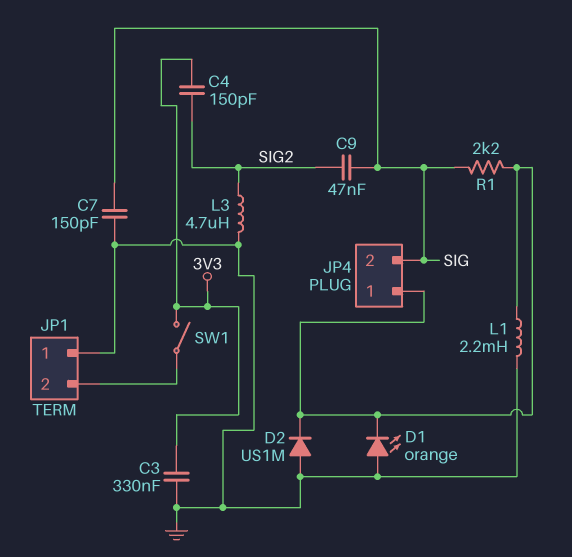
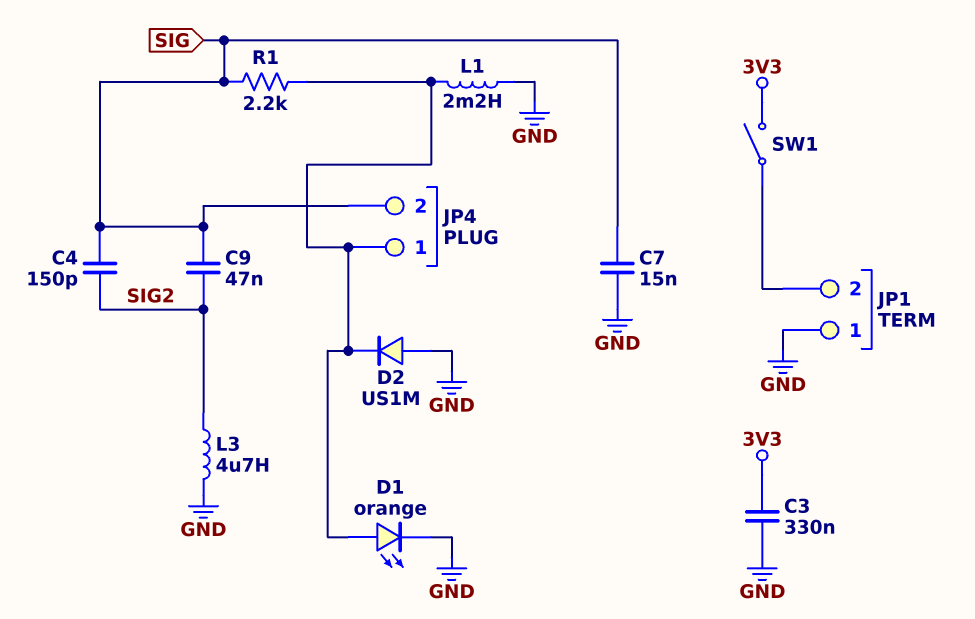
C4: 150pF (3V3, SIG2) -> 150pF (SIG, SIG2)
C7: 150pF (GND, SIG) -> 15nF (GND, SIG)
D1: LED orange (A GND, K JP4/1) -> LED orange (A JP4/1, K GND)

